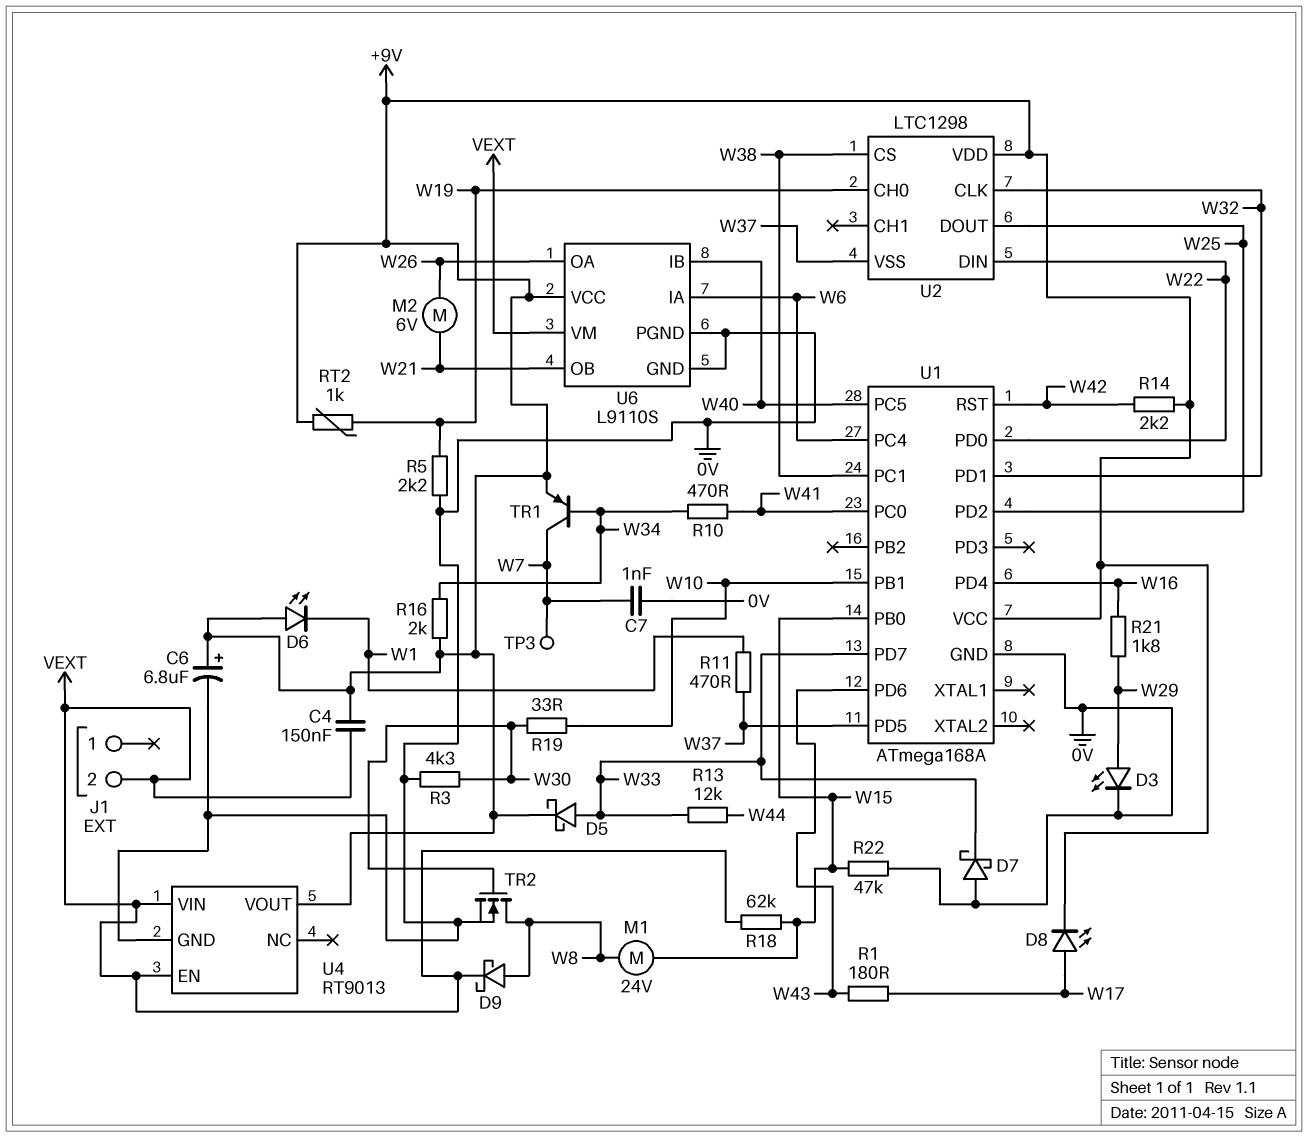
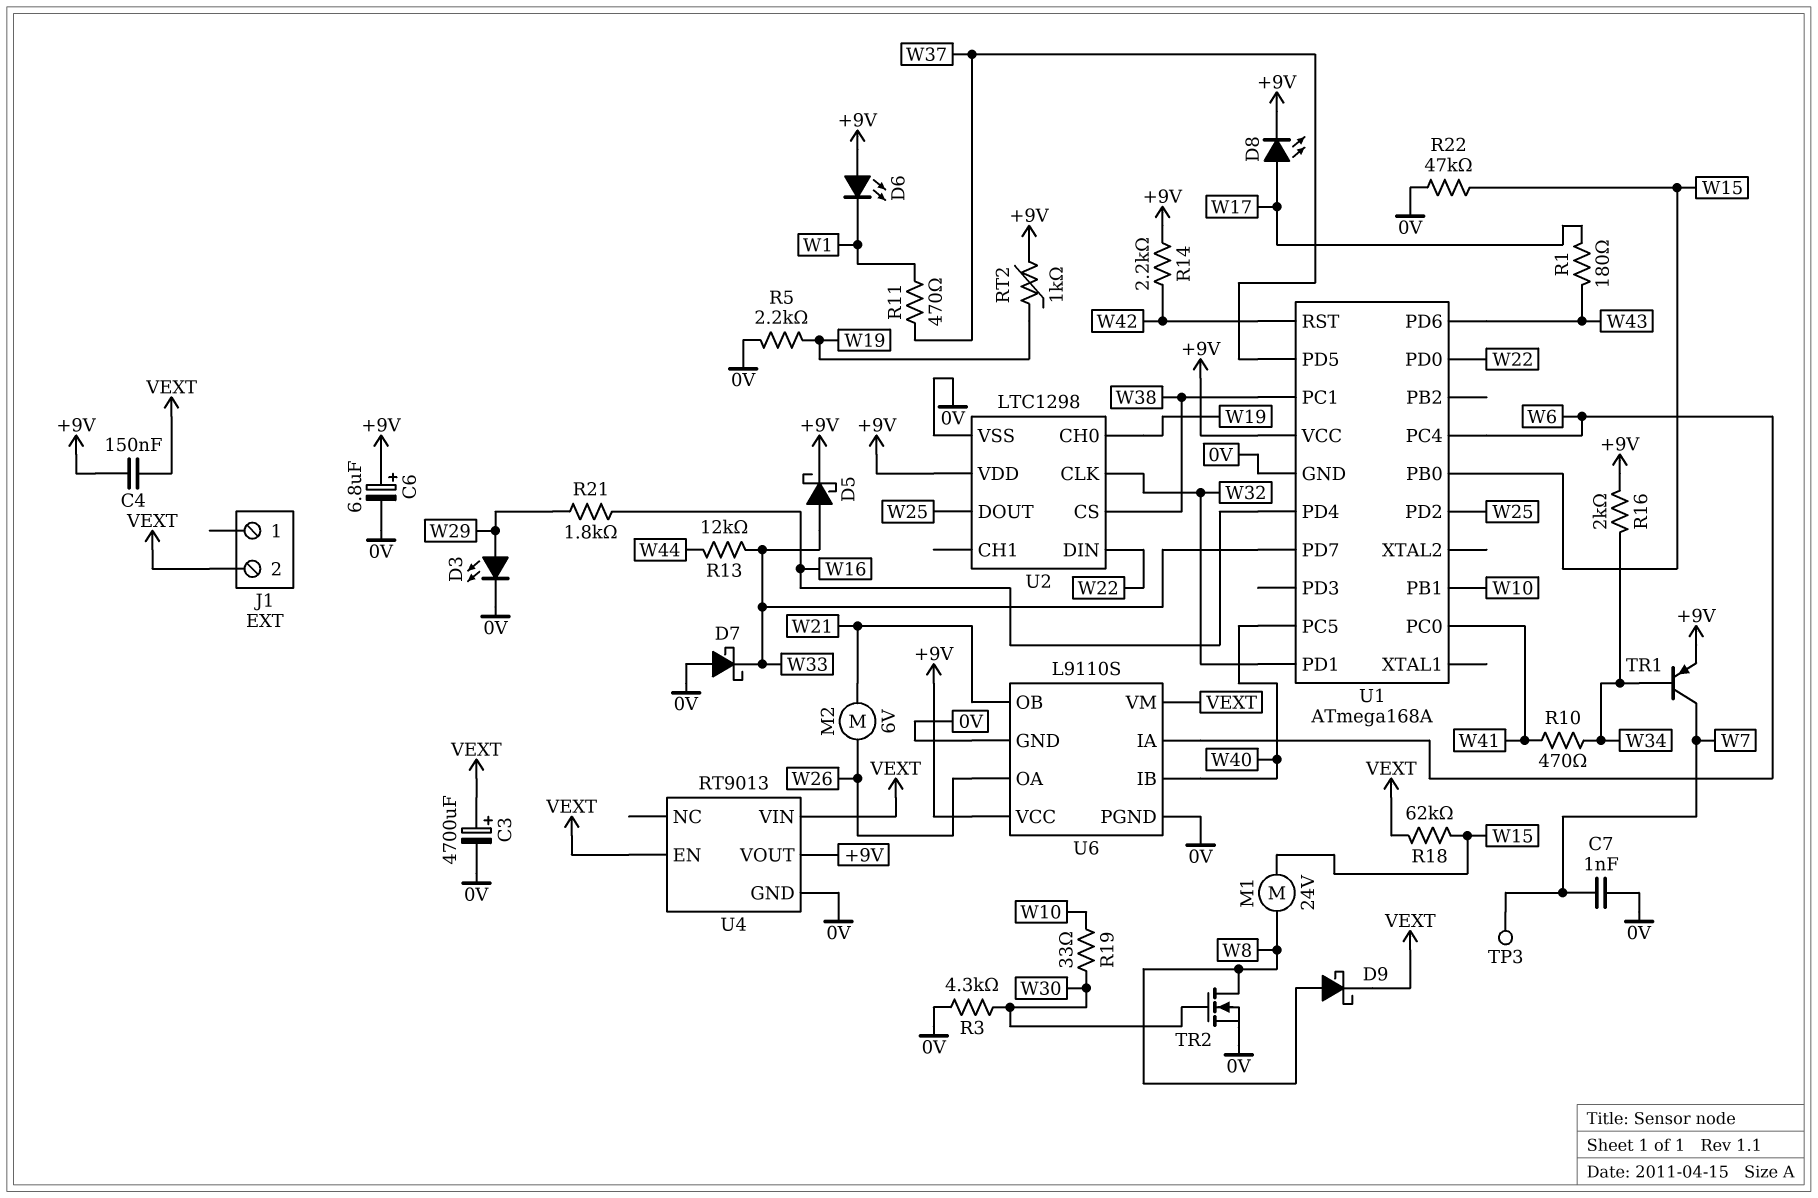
C3: none -> 4700uF (plus VEXT, minus 0V)
U2 pin VSS: W37 -> 0V

